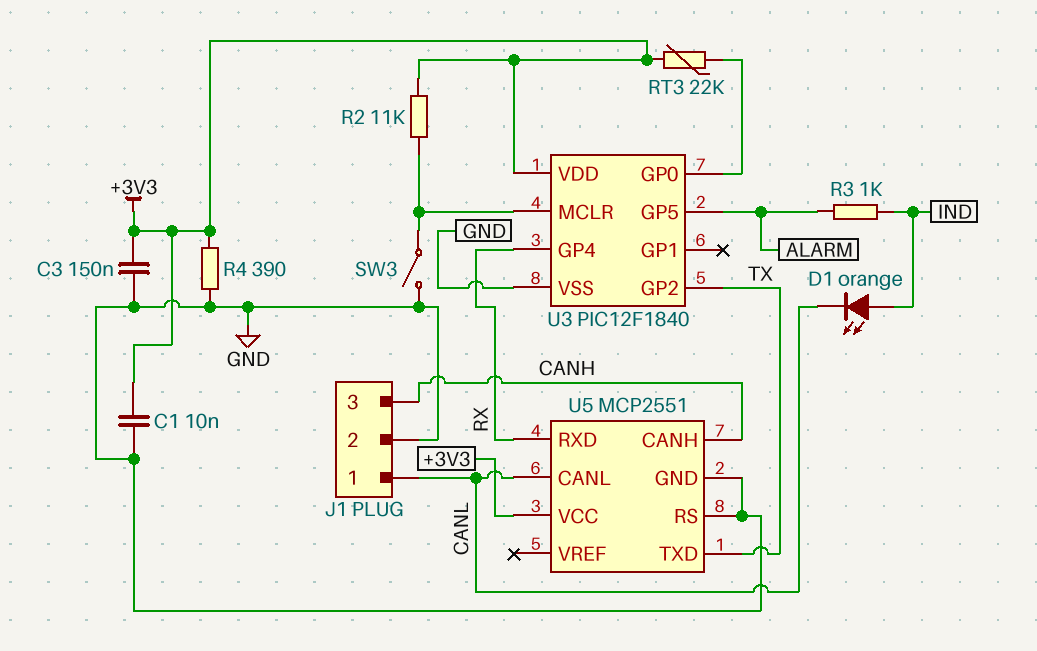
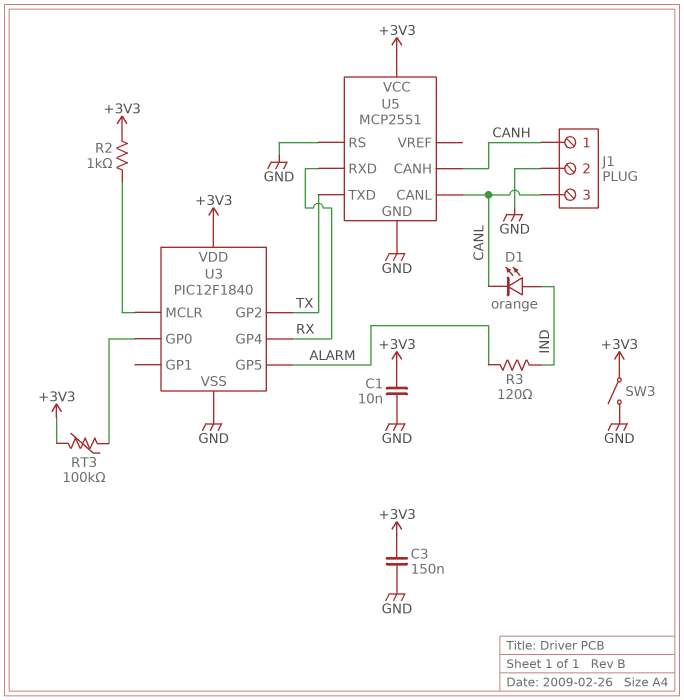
J1 pin 1: CANL -> CANH
J1 pin 3: CANH -> CANL
R2: 11k (+3V3, U3/MCLR) -> 1k (+3V3, U3/MCLR)
R3: 1k (ALARM, IND) -> 120 (ALARM, IND)
R4: 390 (+3V3, GND) -> none
RT3: 22k (+3V3, U3/GP0) -> 100k (+3V3, U3/GP0)
SW3: switch (GND, U3/MCLR) -> switch (+3V3, GND)

